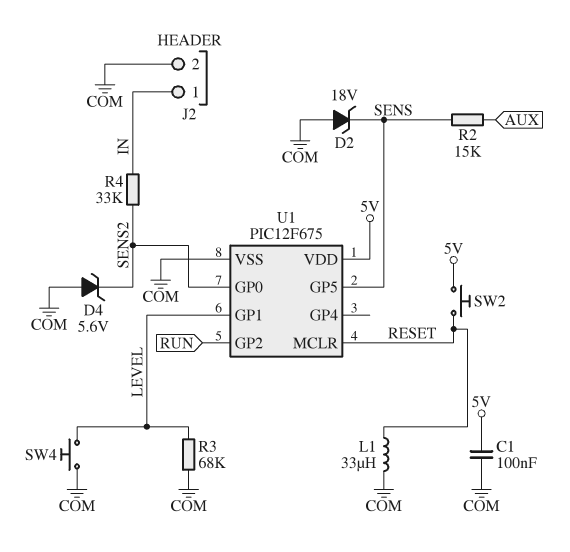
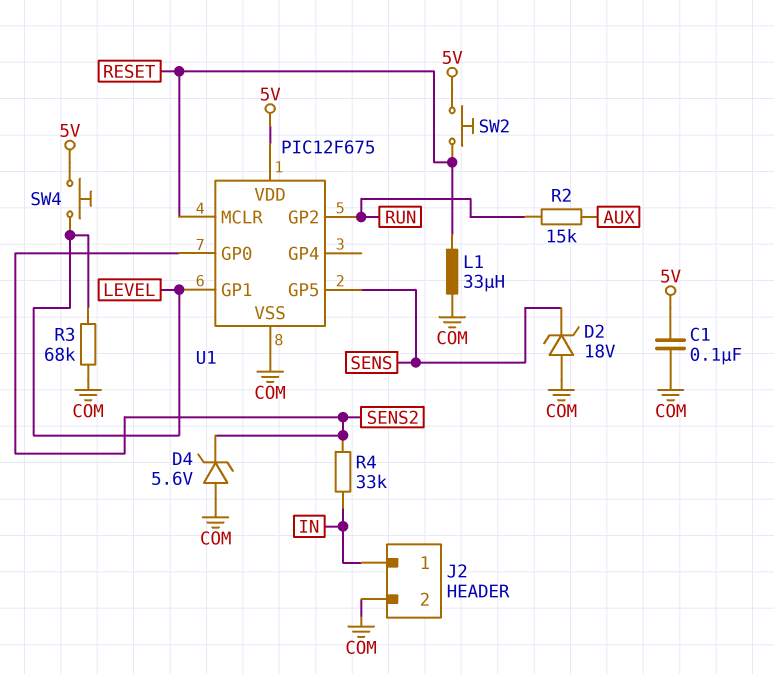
R2: 15k (AUX, SENS) -> 15k (AUX, RUN)
SW4: button (COM, LEVEL) -> button (5V, LEVEL)

